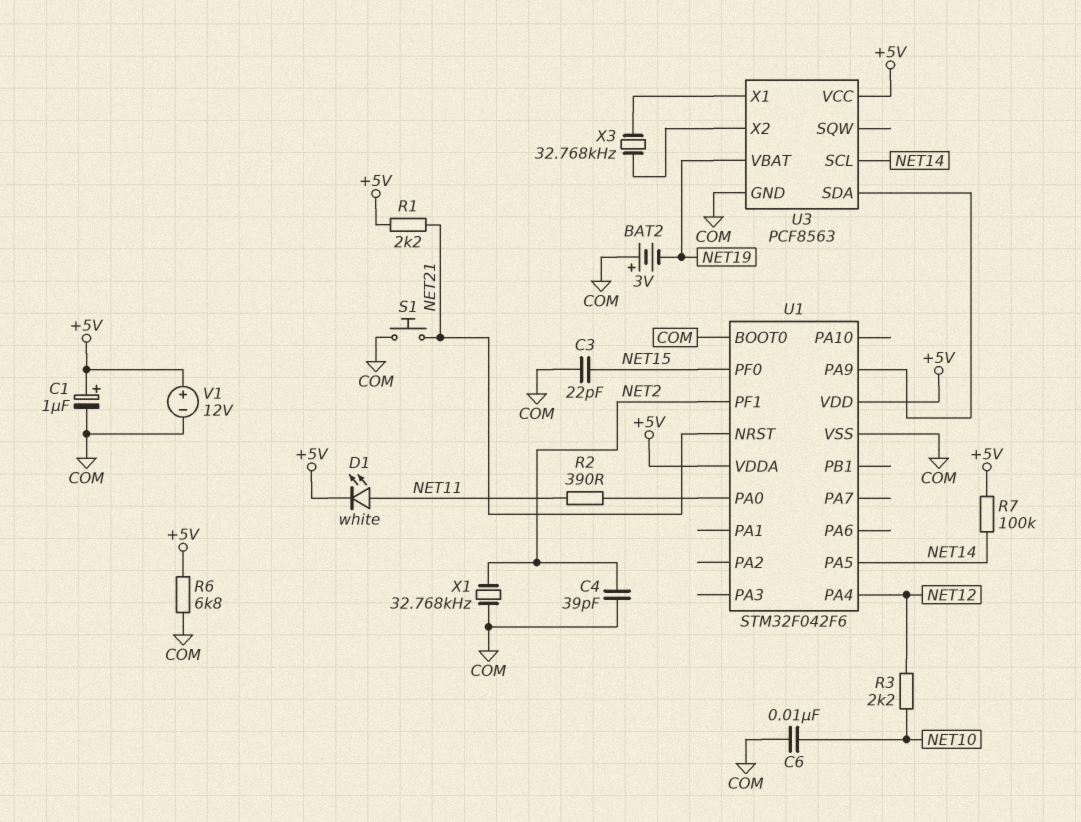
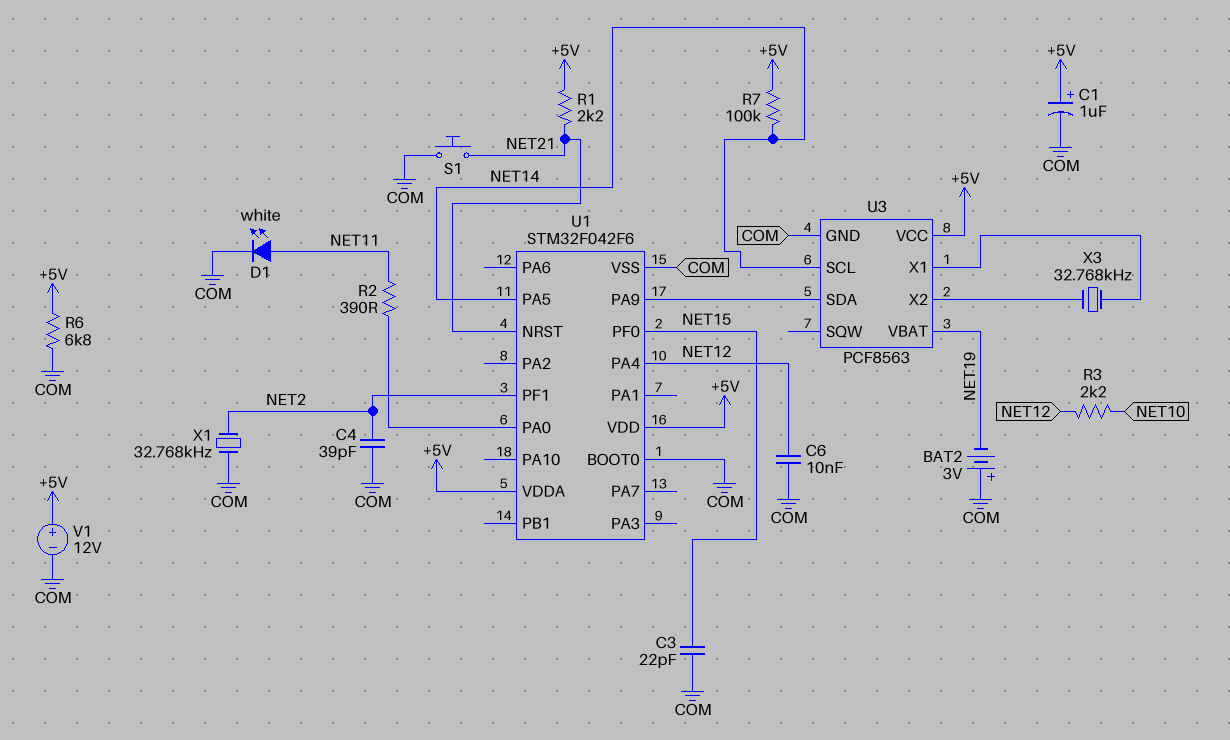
C6: 10nF (COM, NET10) -> 10nF (COM, NET12)
D1: LED white (A NET11, K +5V) -> LED white (A NET11, K COM)

